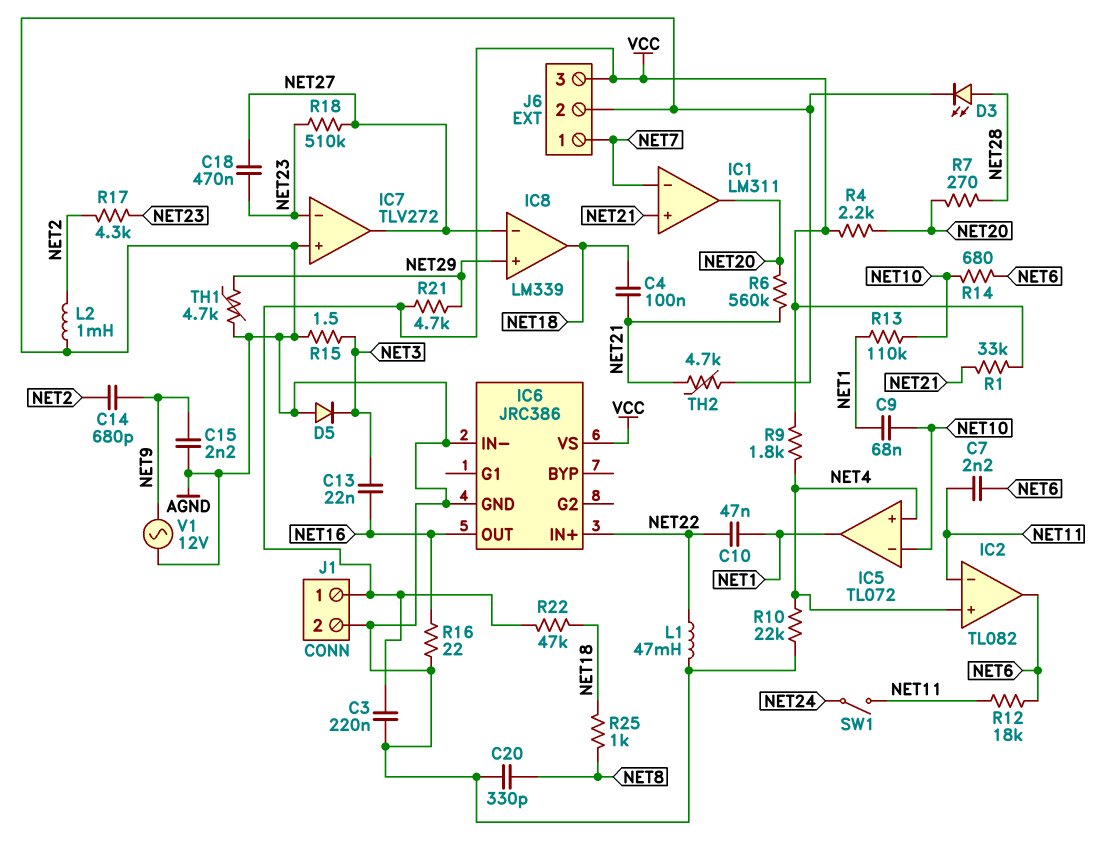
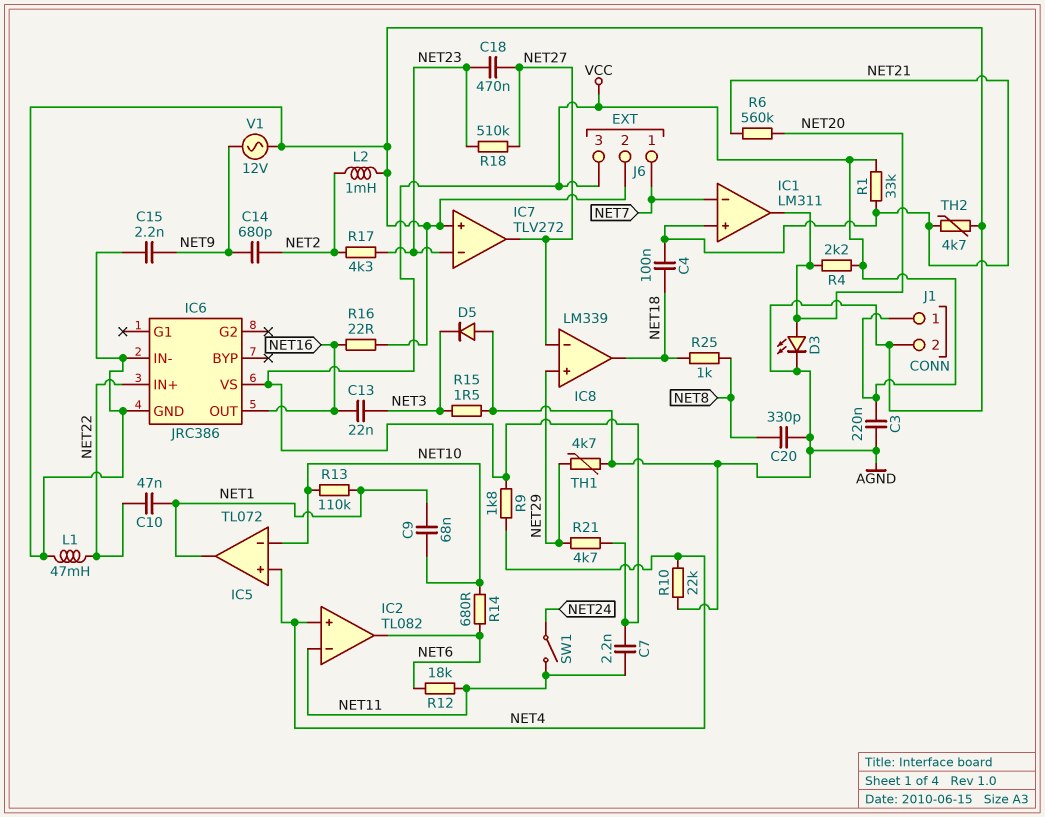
C7: 2.2nF (NET6, NET11) -> 2.2nF (NET11, VCC)
D3: LED (A NET28, K AGND) -> LED (A NET20, K AGND)
R7: 270 (NET20, NET28) -> none
R22: 47k (NET18, VCC) -> none

